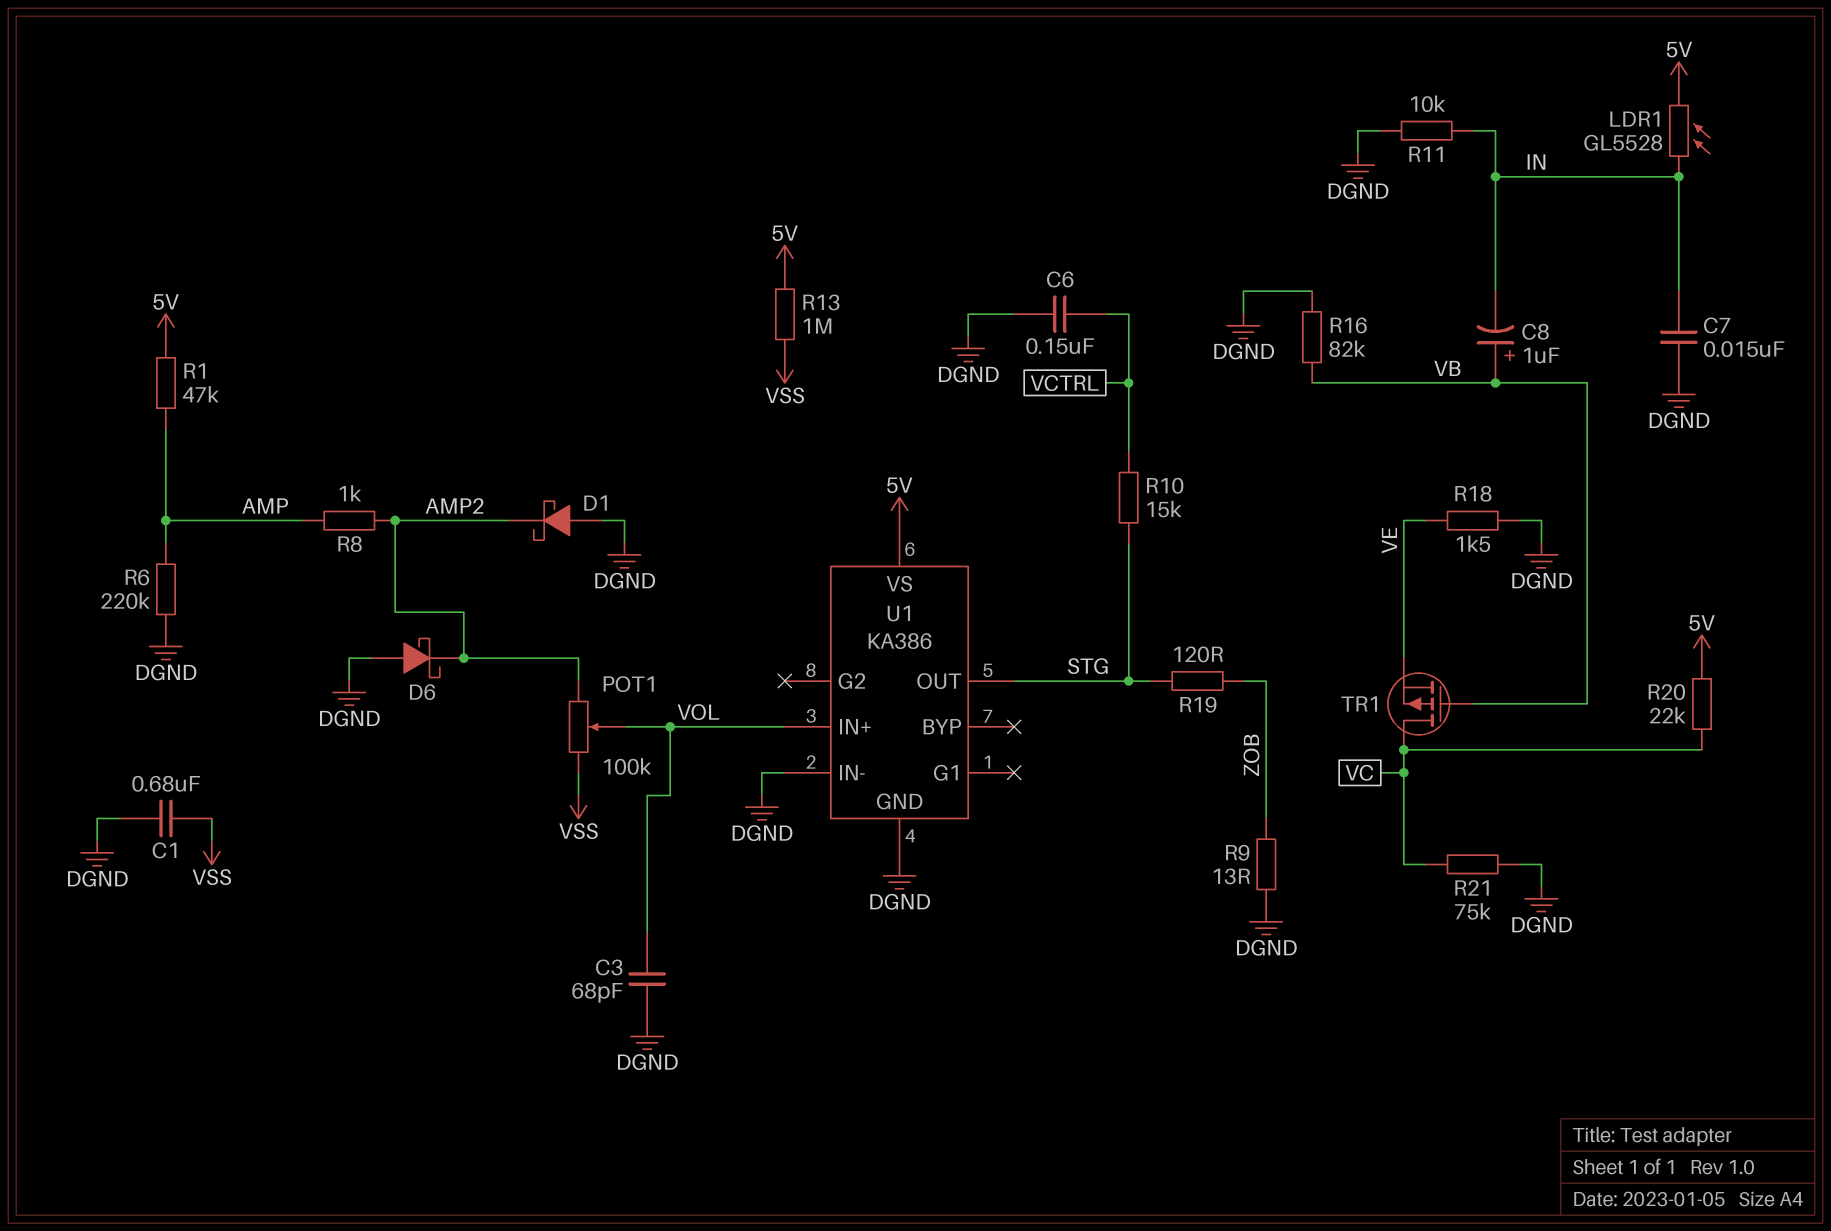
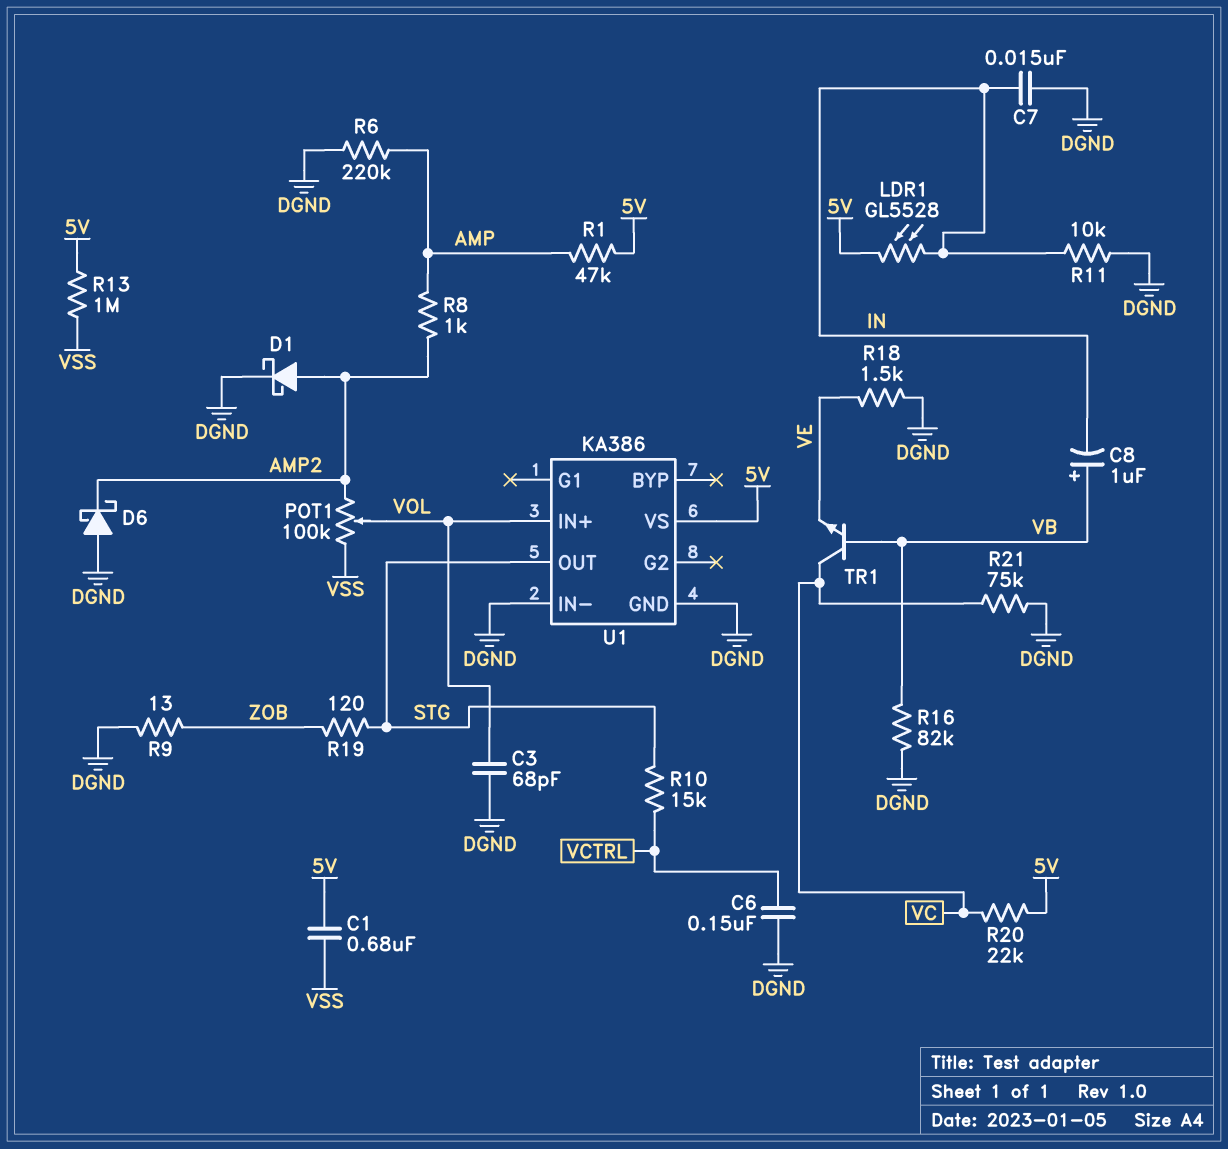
C1: 680nF (DGND, VSS) -> 680nF (5V, VSS)
D1: schottky (A DGND, K AMP2) -> schottky (A AMP2, K DGND)
TR1: PMOS (G VB, D VC, S VE) -> NPN (B VB, C VC, E VE)

